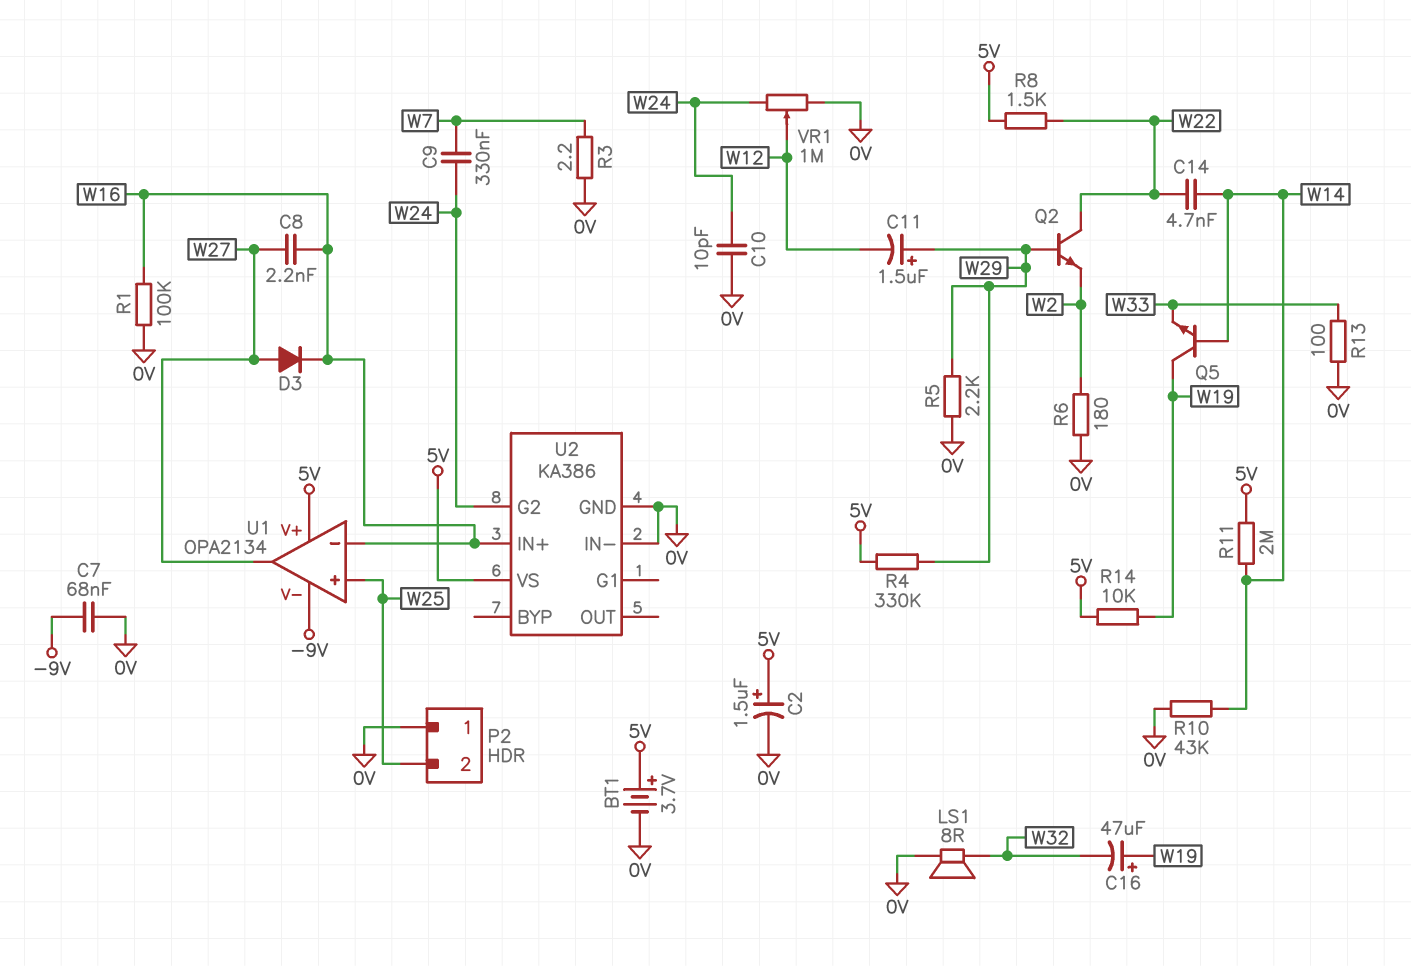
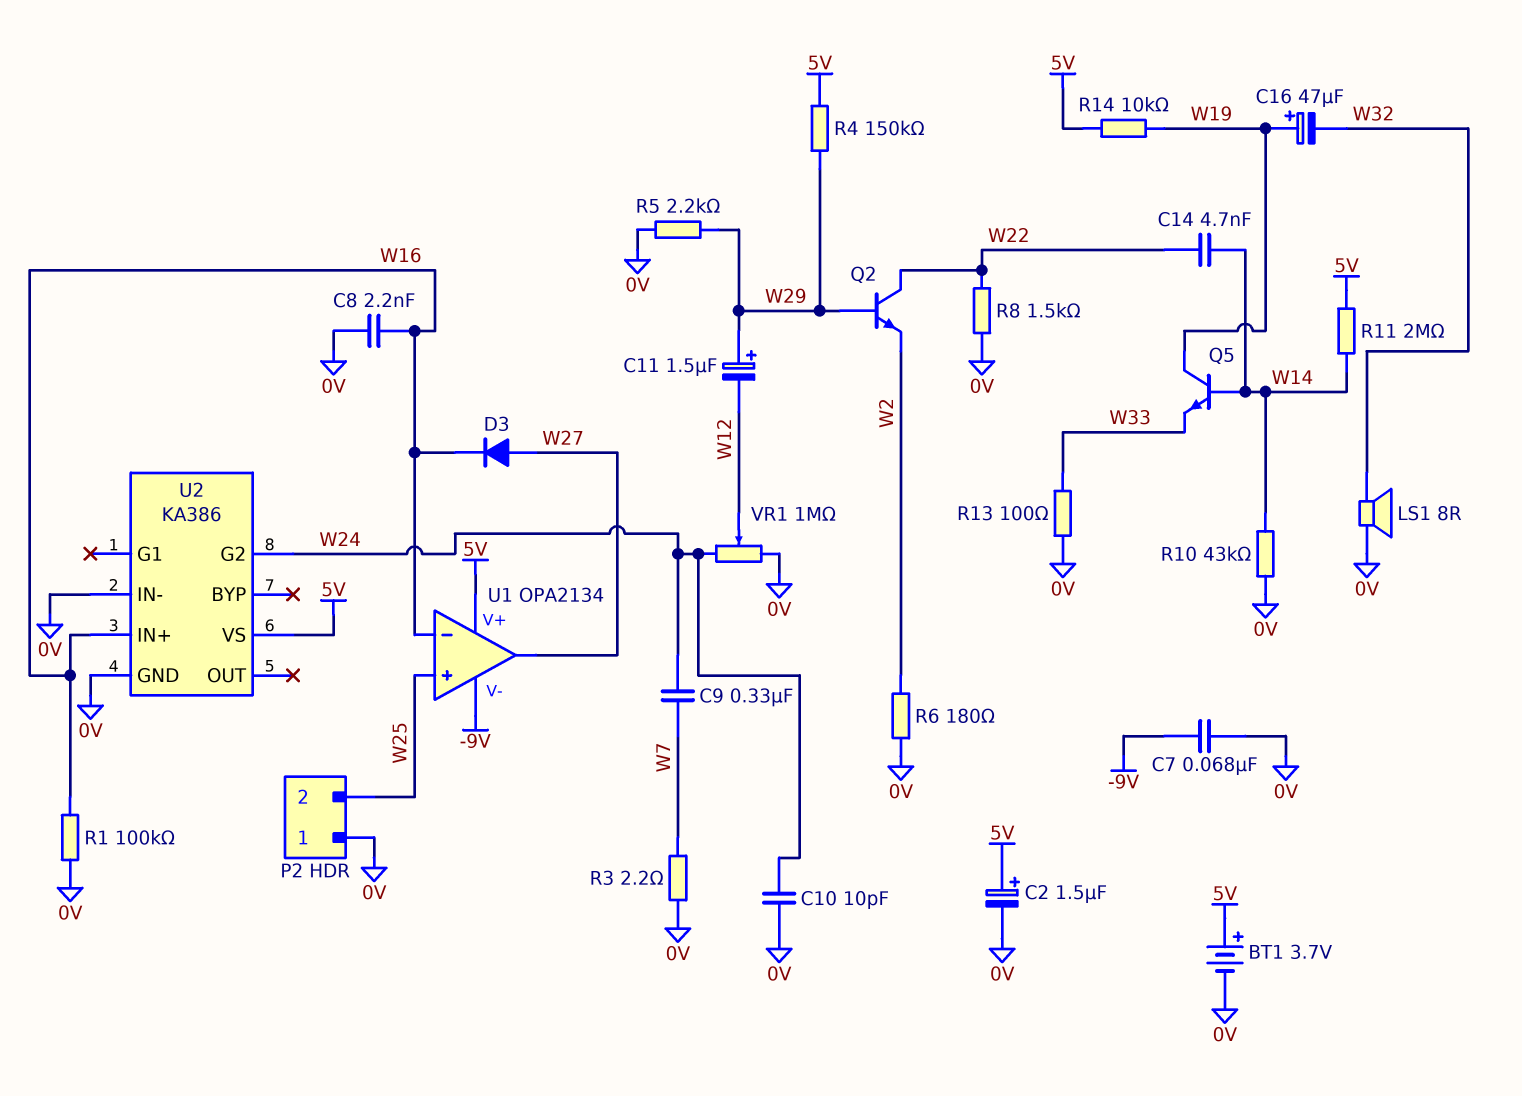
C8: 2.2nF (W16, W27) -> 2.2nF (0V, W16)
R4: 330k (5V, W29) -> 150k (5V, W29)
R8: 1.5k (5V, W22) -> 1.5k (0V, W22)

